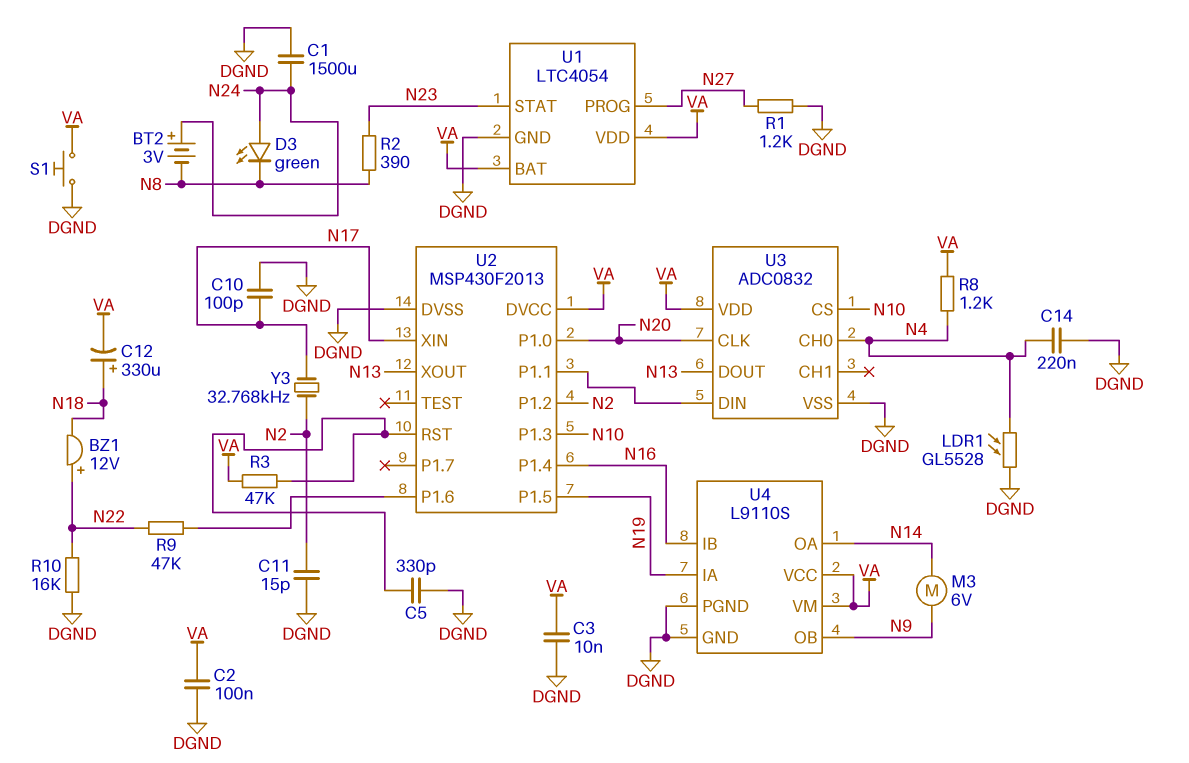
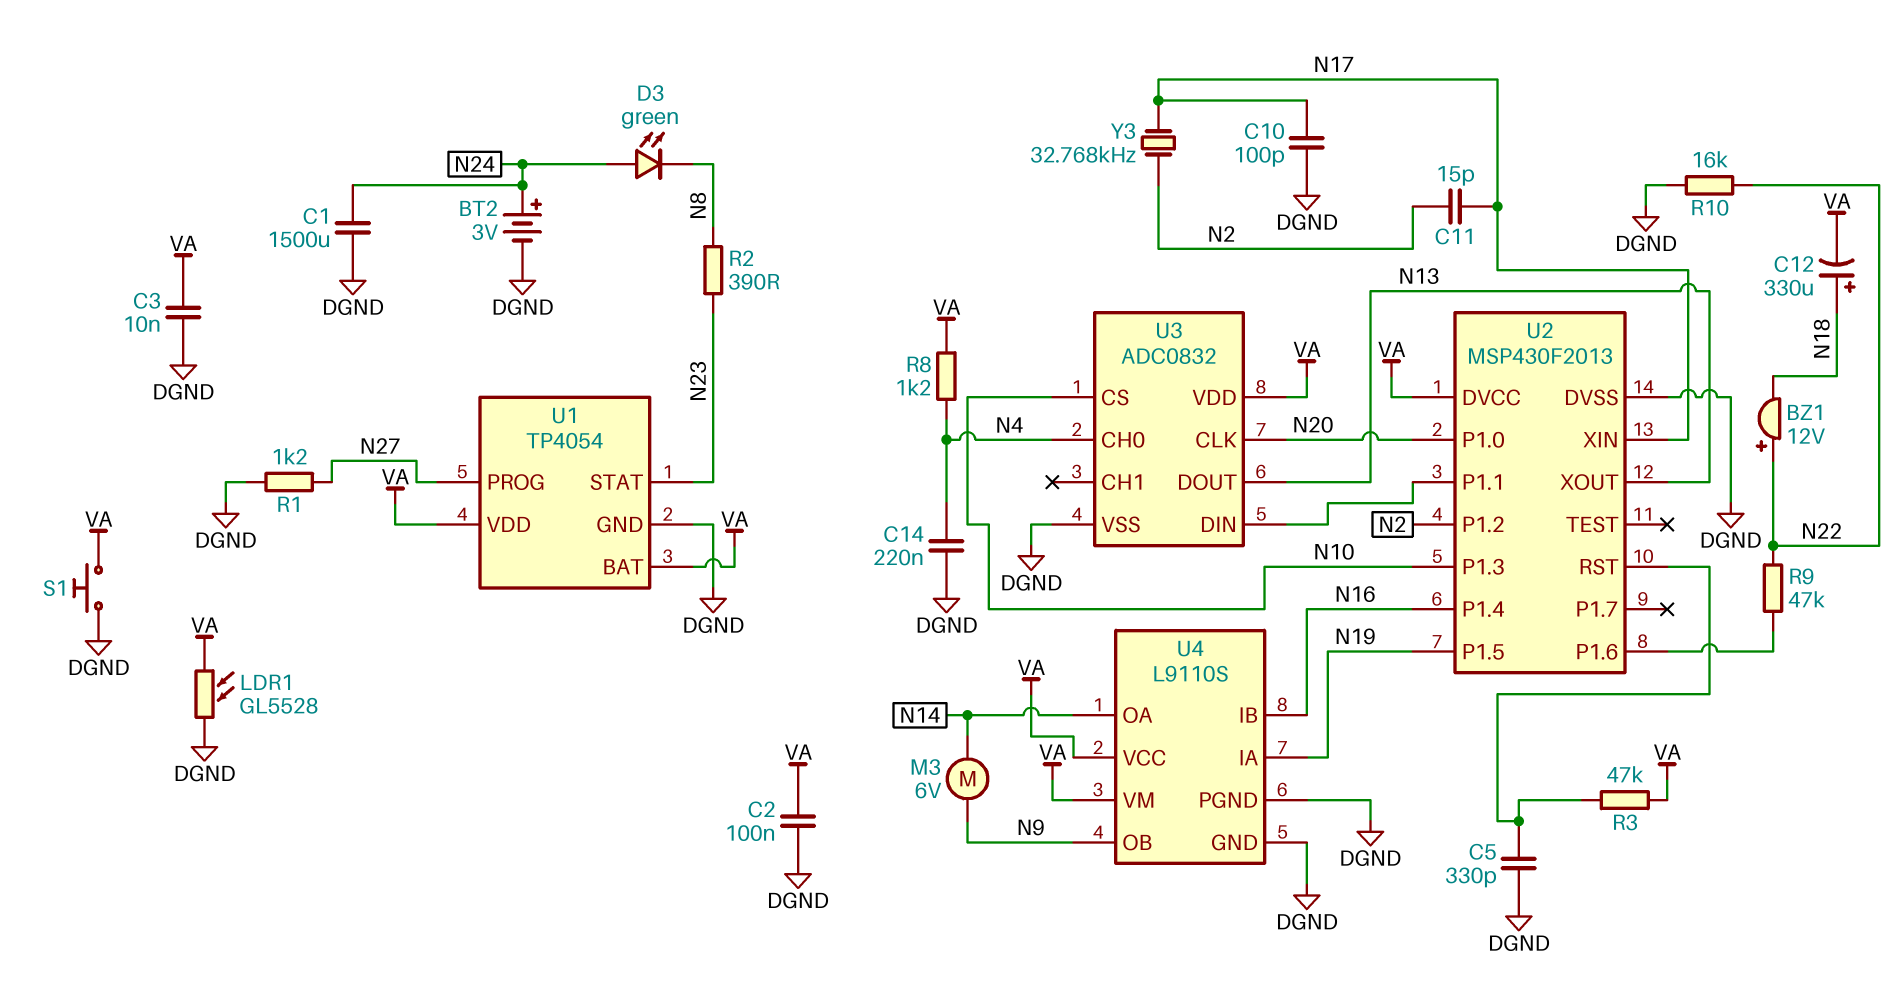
BT2: 3V (plus N24, minus N8) -> 3V (plus N24, minus DGND)
C11: 15pF (DGND, N2) -> 15pF (N2, N17)
LDR1: GL5528 (DGND, N4) -> GL5528 (DGND, VA)
U1: LTC4054 -> TP4054

